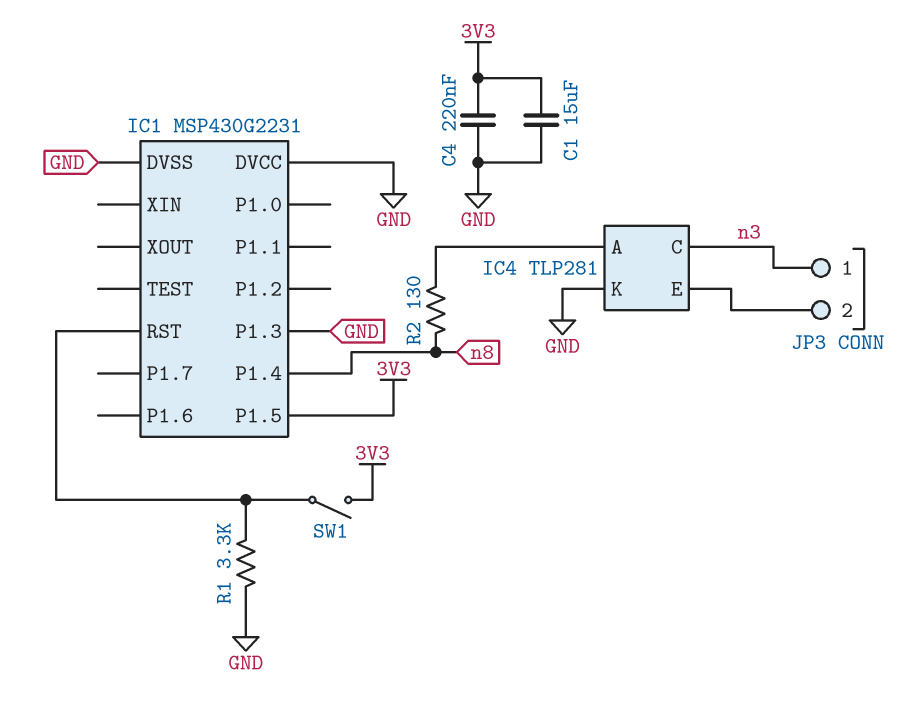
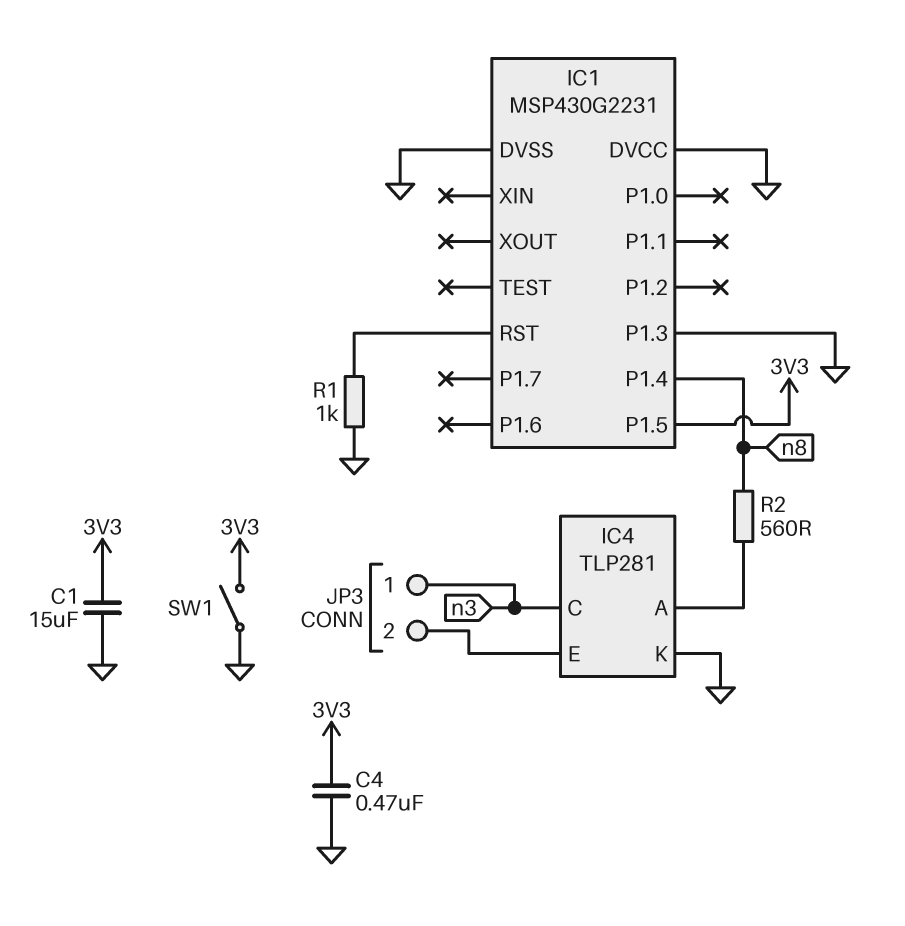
C4: 220nF (3V3, GND) -> 470nF (3V3, GND)
R1: 3.3k (GND, IC1/RST) -> 1k (GND, IC1/RST)
R2: 130 (IC4/A, n8) -> 560 (IC4/A, n8)
SW1: switch (3V3, IC1/RST) -> switch (3V3, GND)

